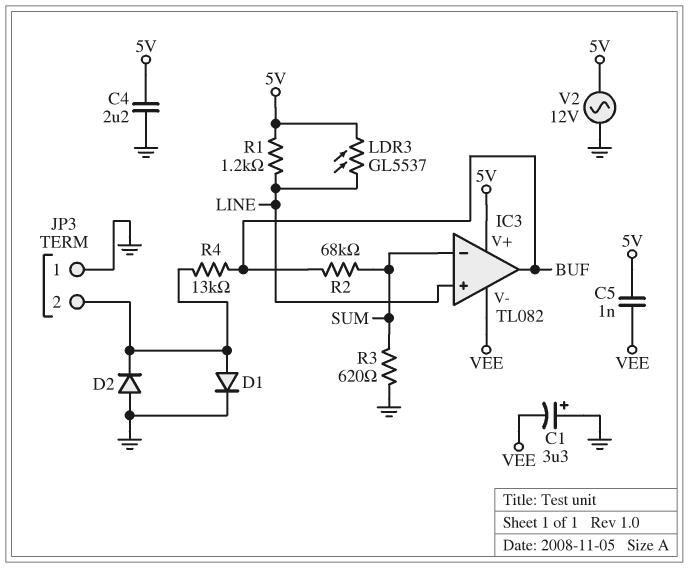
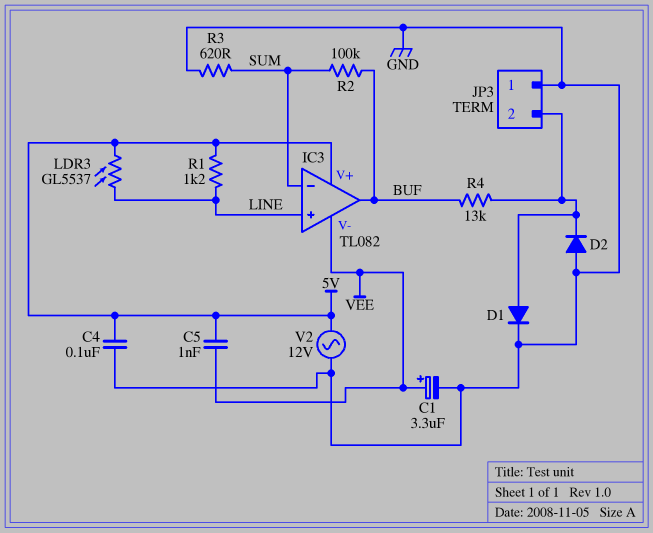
C1: 3.3uF (plus GND, minus VEE) -> 3.3uF (plus VEE, minus GND)
C4: 2.2uF (5V, GND) -> 100nF (5V, GND)
R2: 68k (BUF, SUM) -> 100k (BUF, SUM)

